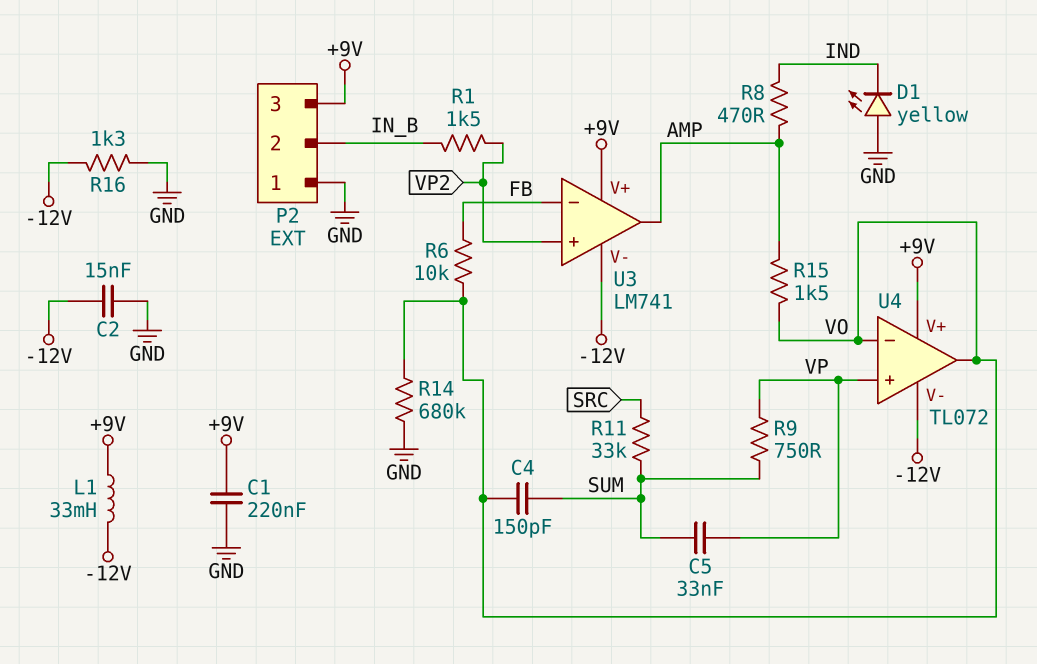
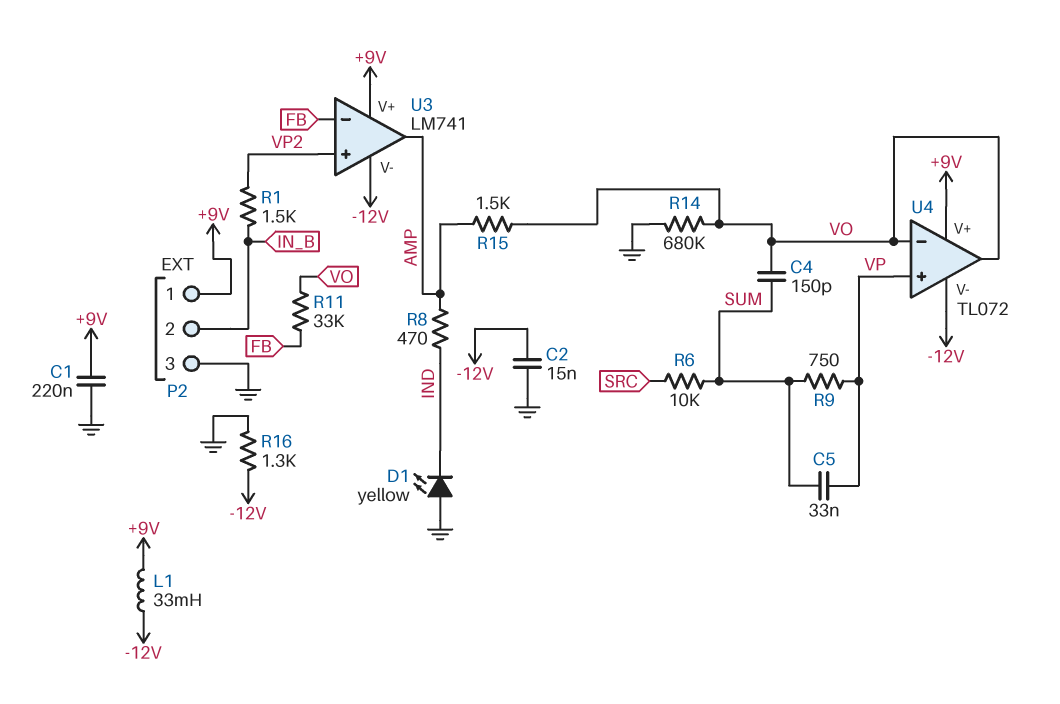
P2 pin 1: GND -> +9V
P2 pin 3: +9V -> GND
R6: 10k (FB, VO) -> 10k (SRC, SUM)
R11: 33k (SRC, SUM) -> 33k (FB, VO)

